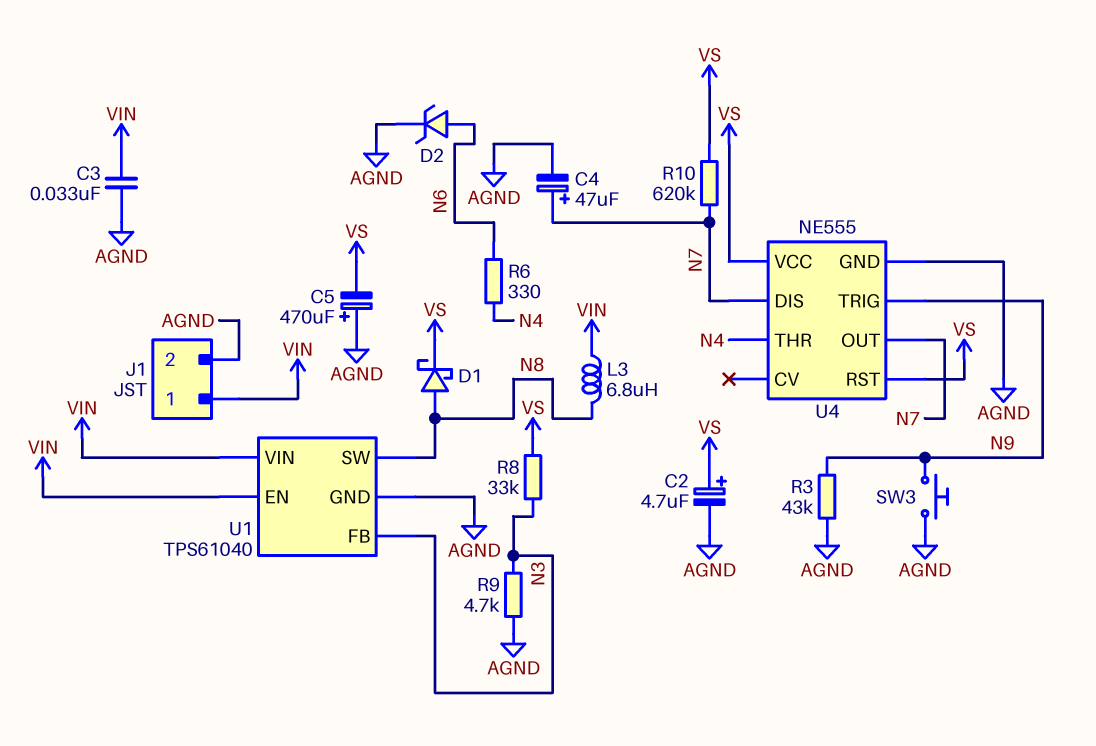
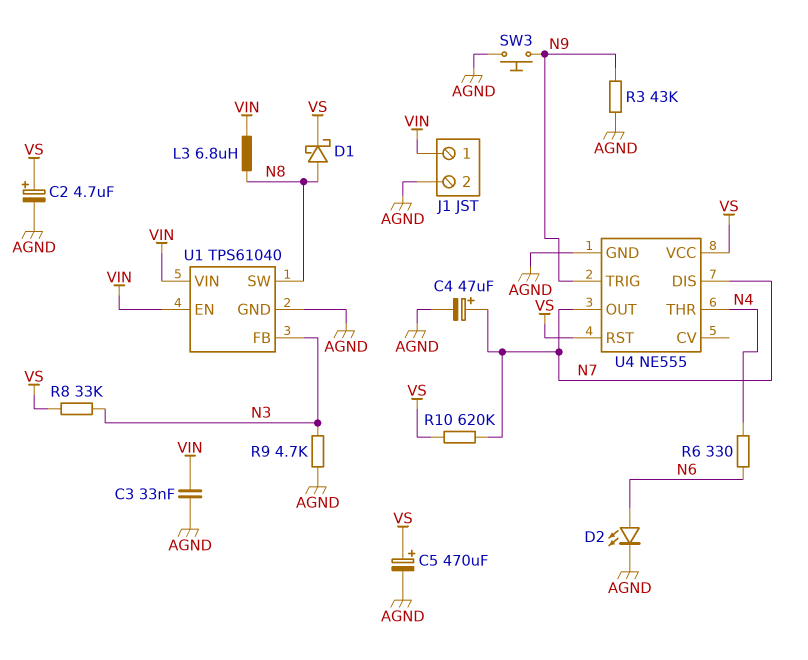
C5: 470uF (plus AGND, minus VS) -> 470uF (plus VS, minus AGND)
D2: zener (A N6, K AGND) -> LED (A N6, K AGND)

